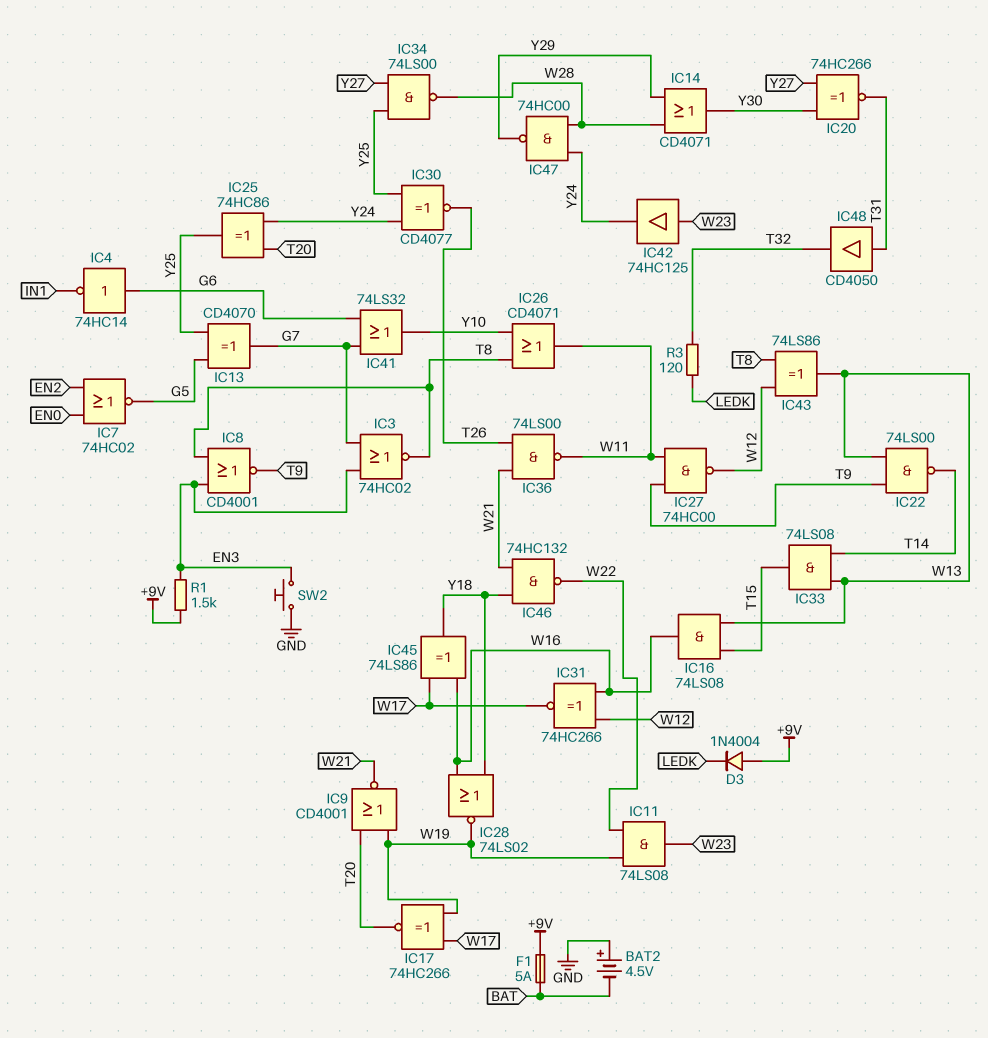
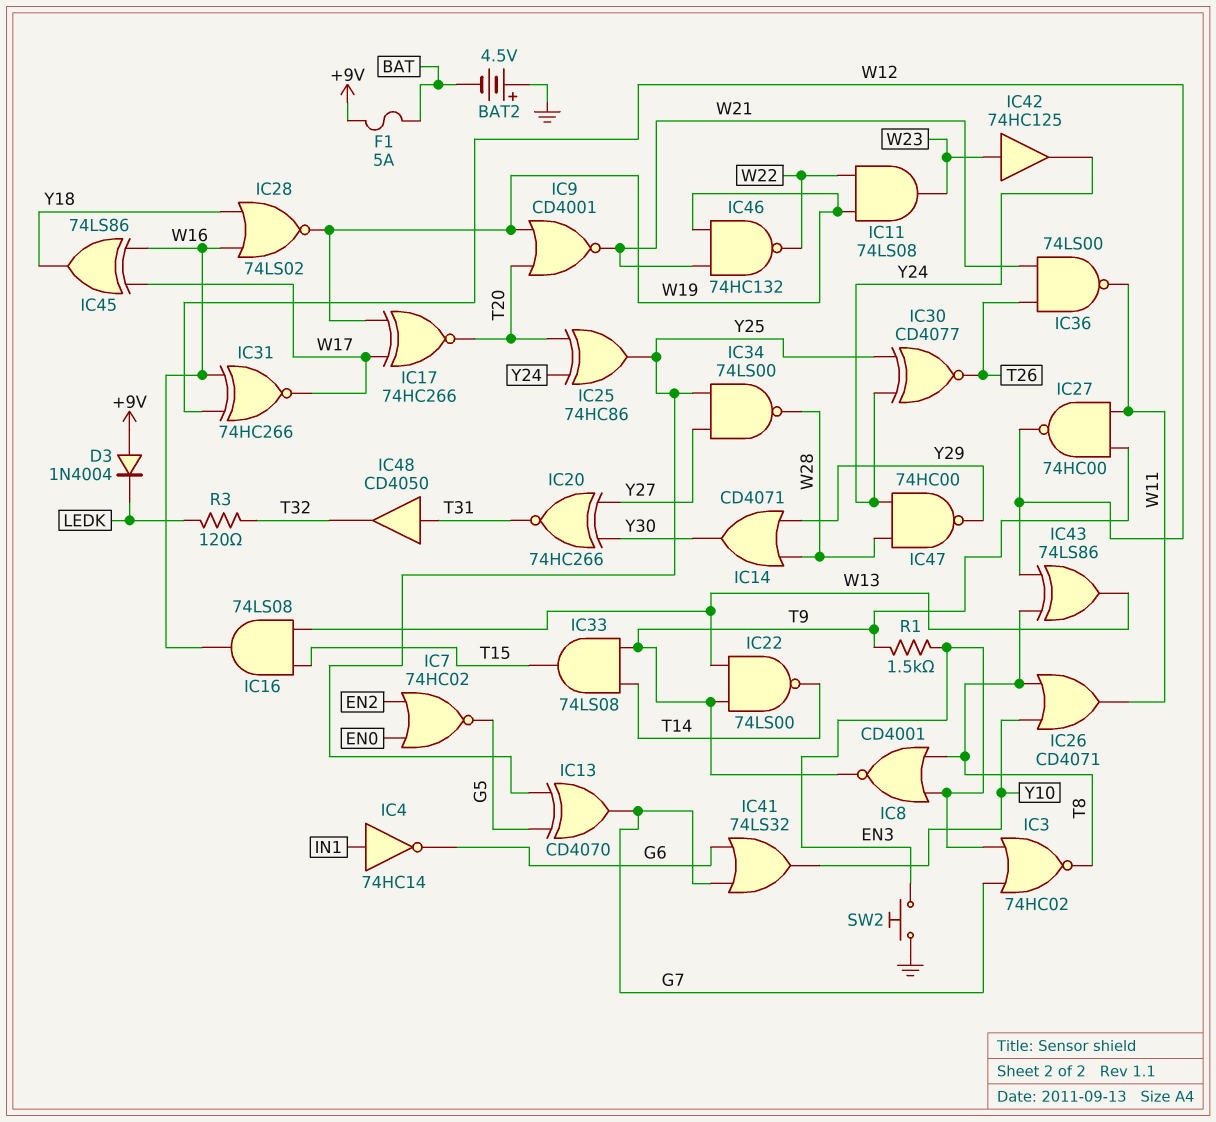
IC4: NOT 74HC14 (in G6, out IN1) -> NOT 74HC14 (in IN1, out G6)
IC33: AND 74LS08 (in T14, in W13, out T15) -> AND 74LS08 (in T9, in T14, out T15)
IC46: NAND 74HC132 (in W21, in Y18, out W22) -> NAND 74HC132 (in W19, in W21, out W22)
R1: 1.5k (+9V, EN3) -> 1.5k (EN3, T9)

